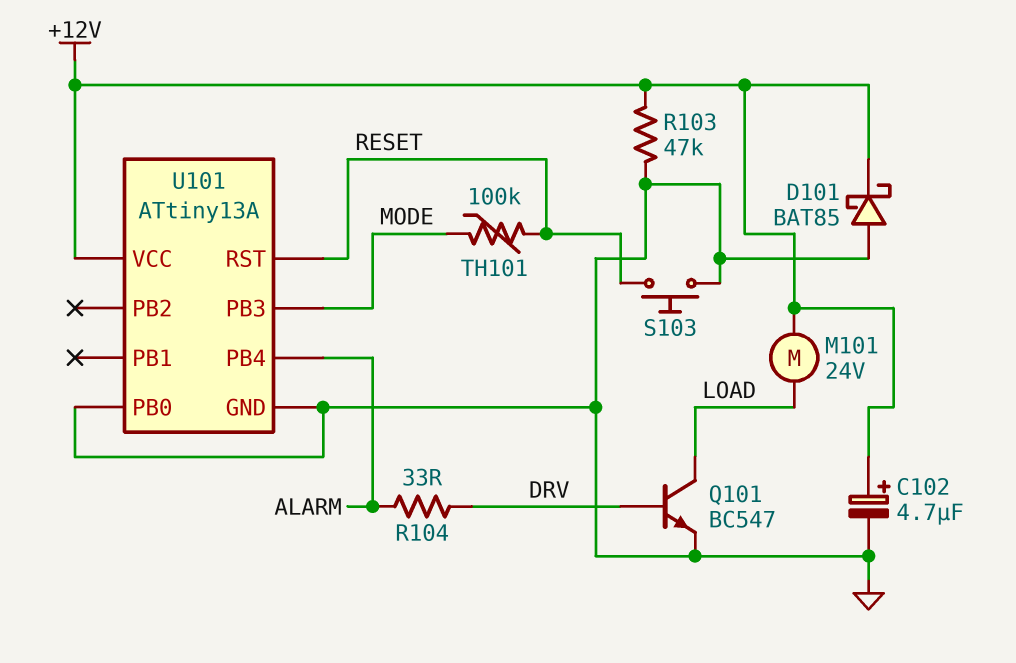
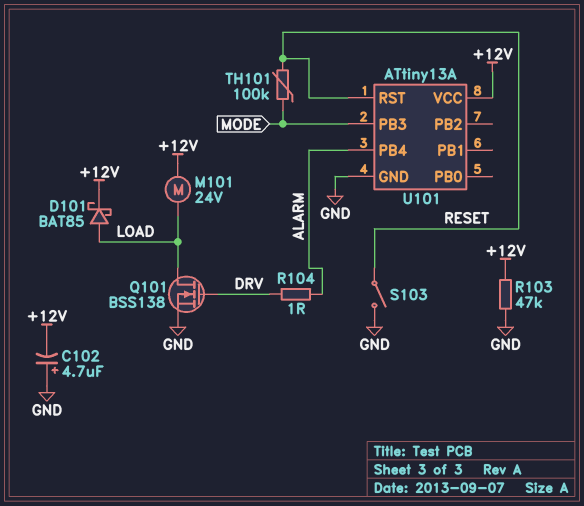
C102: 4.7uF (plus +12V, minus GND) -> 4.7uF (plus GND, minus +12V)
D101: schottky BAT85 (A GND, K +12V) -> schottky BAT85 (A LOAD, K +12V)
Q101: NPN BC547 (B DRV, C LOAD, E GND) -> NMOS BSS138 (G DRV, D LOAD, S GND)
R104: 33 (ALARM, DRV) -> 1 (ALARM, DRV)
S103: button (GND, RESET) -> switch (GND, RESET)
U101 pin PB0: GND -> none

